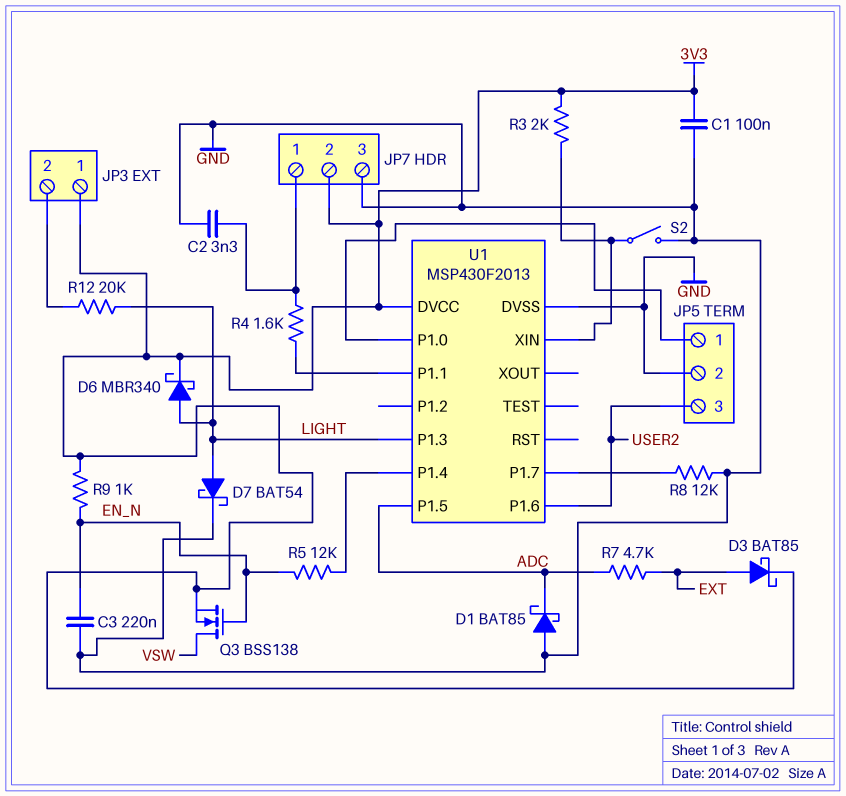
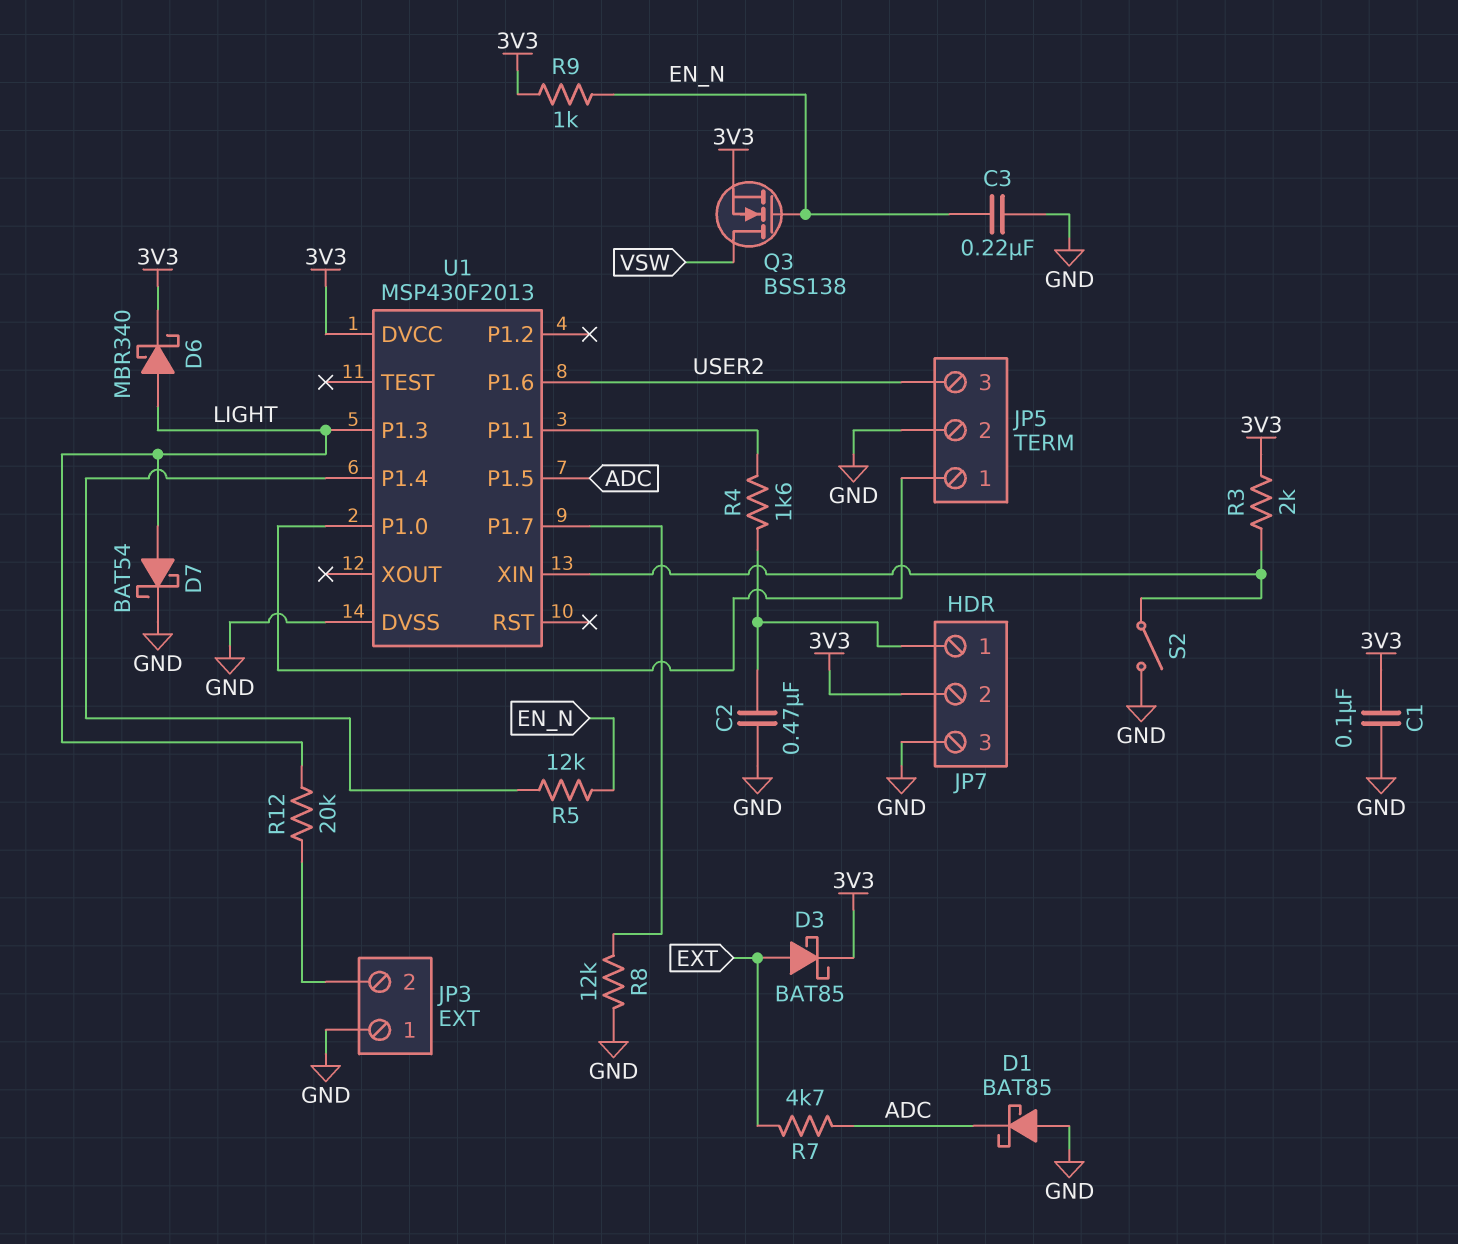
C2: 3.3nF (GND, JP7/1) -> 470nF (GND, JP7/1)
JP3 pin 1: 3V3 -> GND

